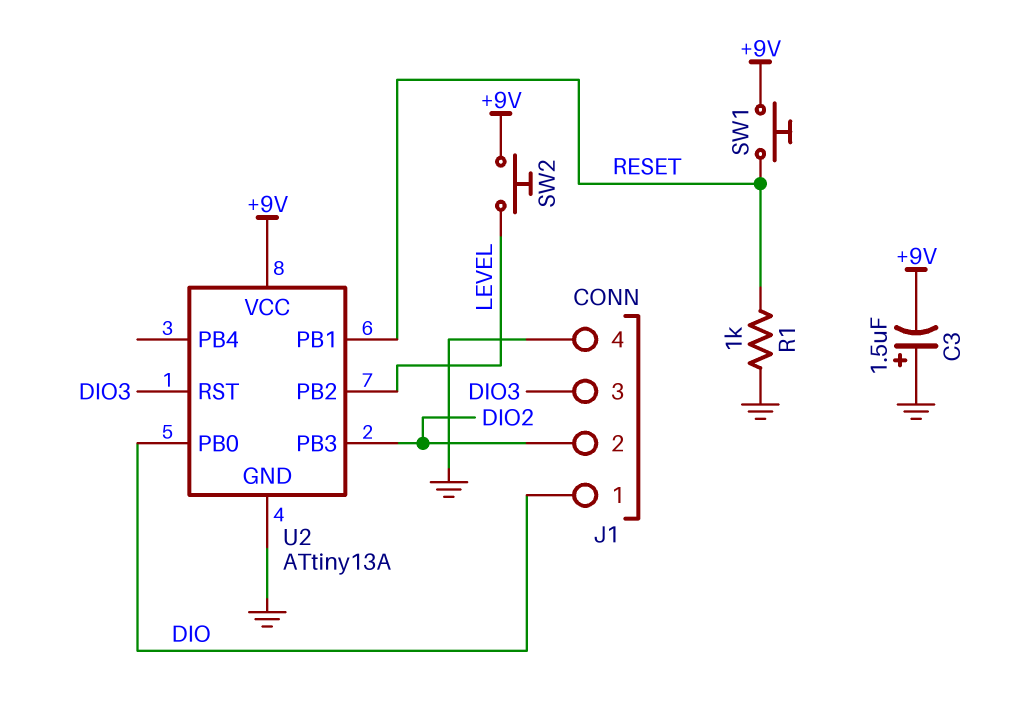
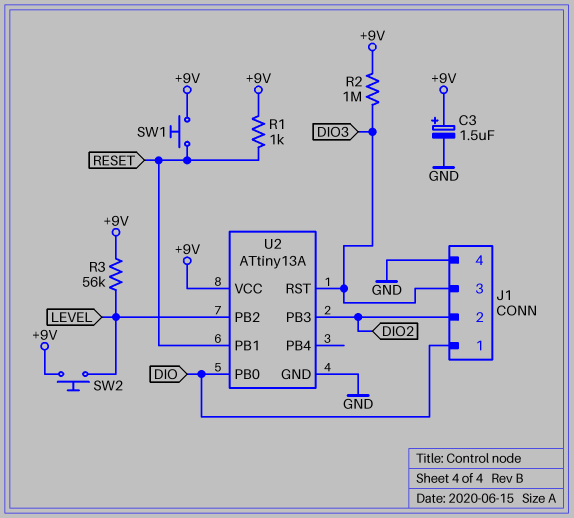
C3: 1.5uF (plus GND, minus +9V) -> 1.5uF (plus +9V, minus GND)
R1: 1k (GND, RESET) -> 1k (+9V, RESET)
R2: none -> 1M (+9V, DIO3)
R3: none -> 56k (+9V, LEVEL)

